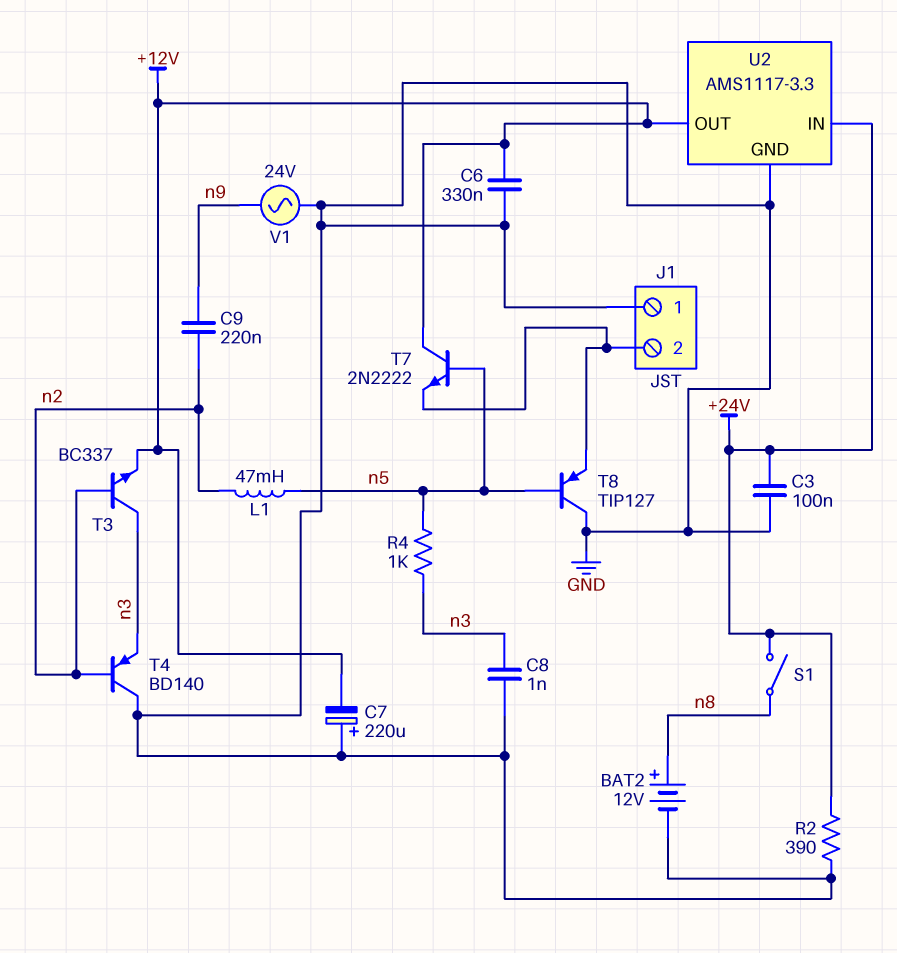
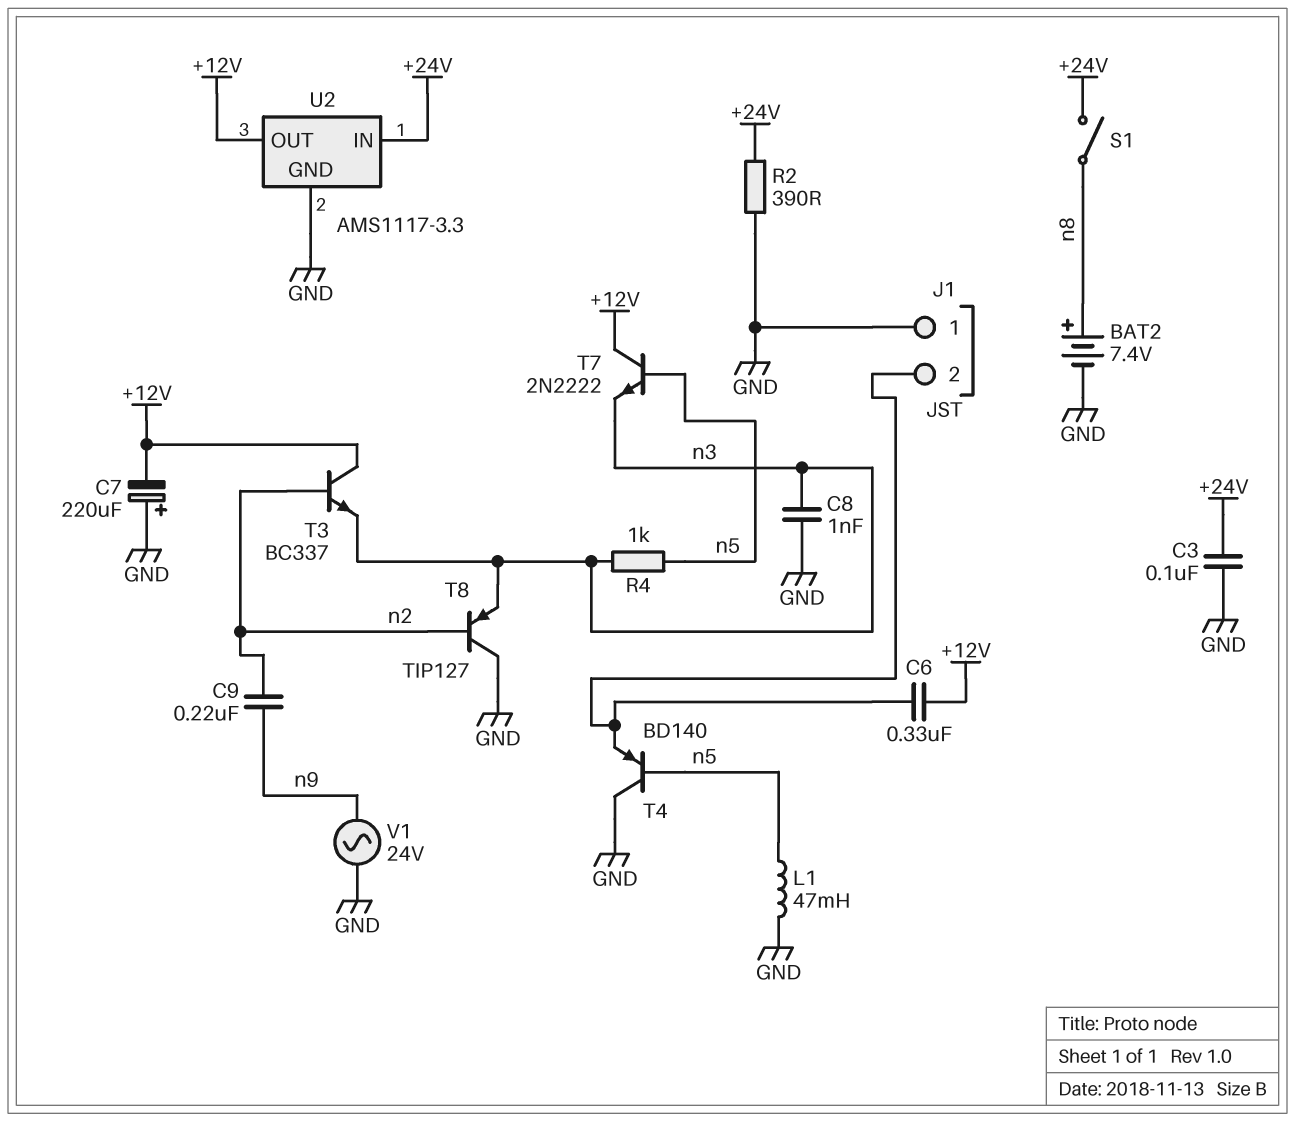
BAT2: 12V (plus n8, minus GND) -> 7.4V (plus n8, minus GND)
C6: 330nF (+12V, GND) -> 330nF (+12V, J1/2)
L1: 47mH (n2, n5) -> 47mH (GND, n5)
T3: NPN BC337 (B n2, C n3, E +12V) -> NPN BC337 (B n2, C +12V, E n3)
T4: PNP BD140 (B n2, C GND, E n3) -> PNP BD140 (B n5, C GND, E J1/2)
T7: NPN 2N2222 (B n5, C +12V, E J1/2) -> NPN 2N2222 (B n5, C +12V, E n3)
T8: PNP TIP127 (B n5, C GND, E J1/2) -> PNP TIP127 (B n2, C GND, E n3)

